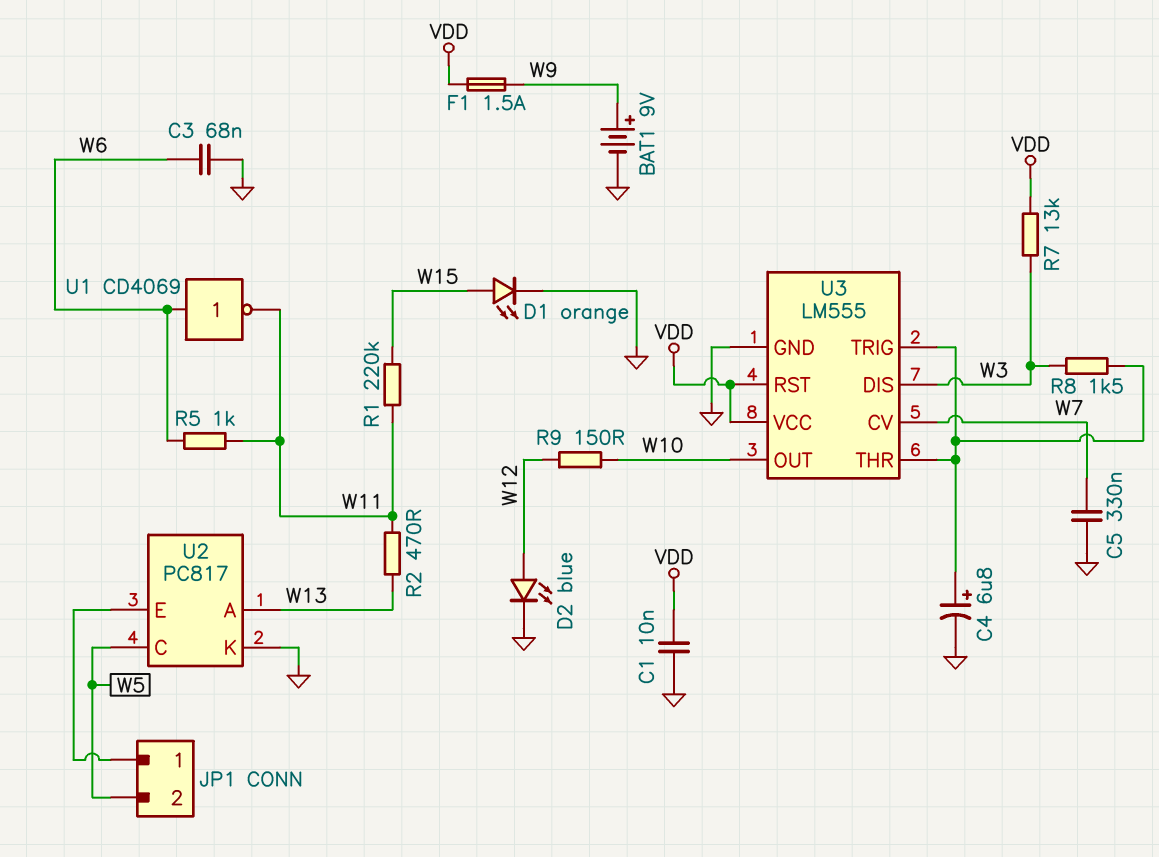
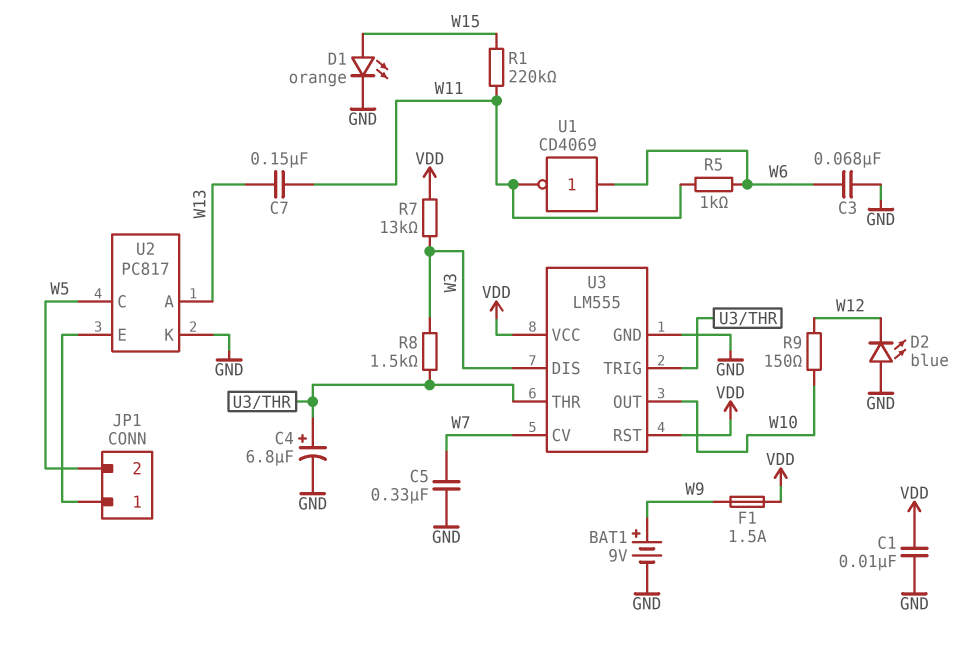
C7: none -> 150nF (W11, W13)
D2: LED blue (A W12, K GND) -> LED blue (A GND, K W12)
R2: 470 (W11, W13) -> none

